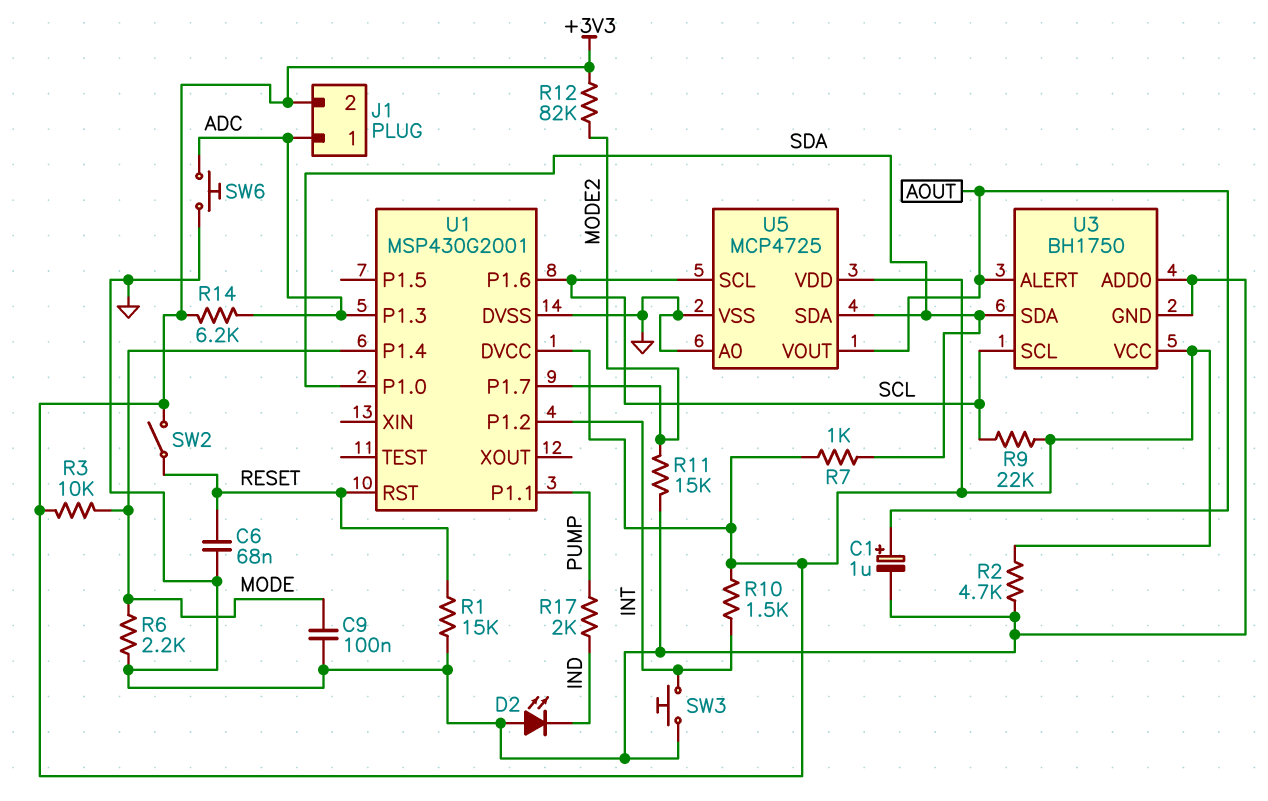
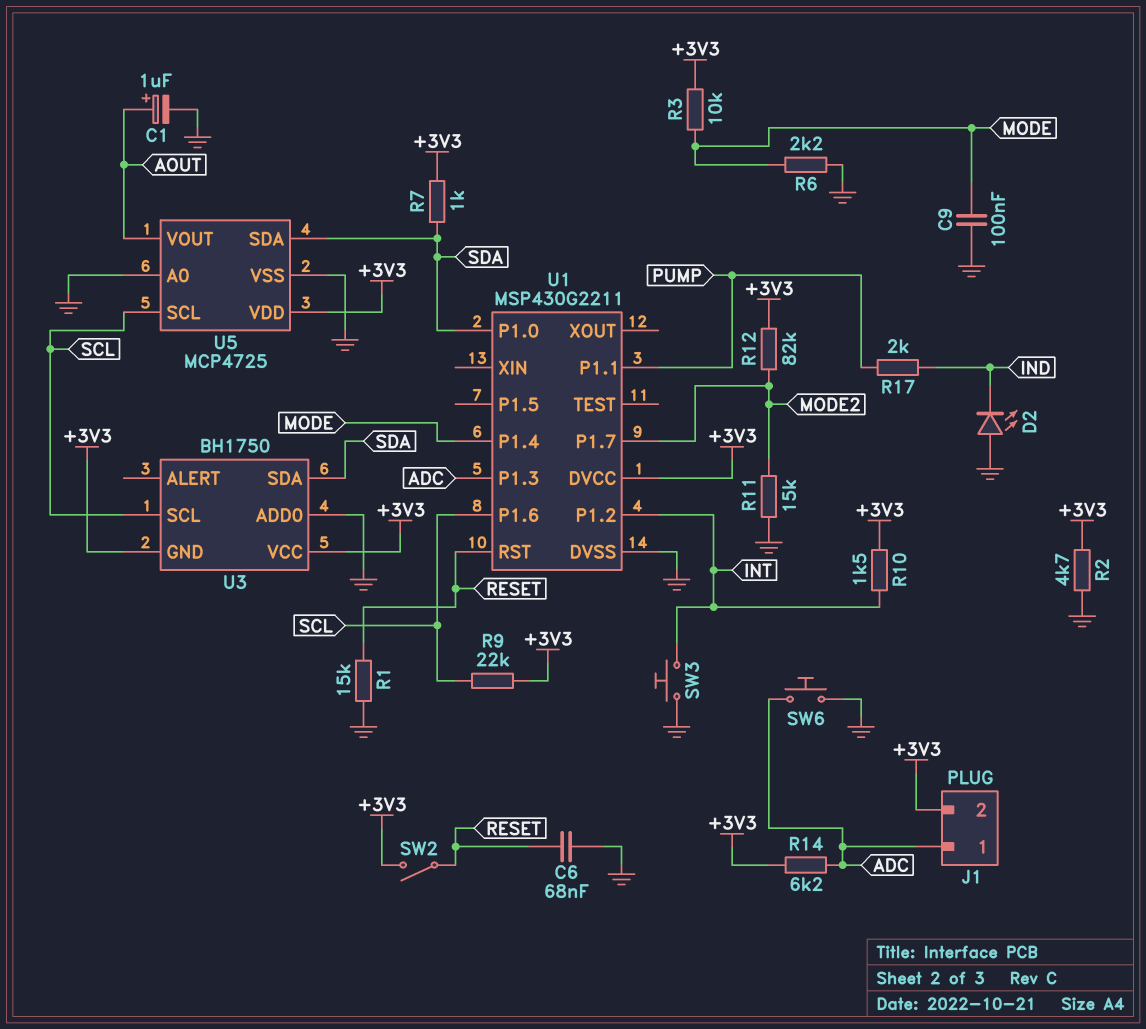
U1: MSP430G2001 -> MSP430G2211
U3 pin ALERT: AOUT -> none
U3 pin GND: GND -> +3V3

